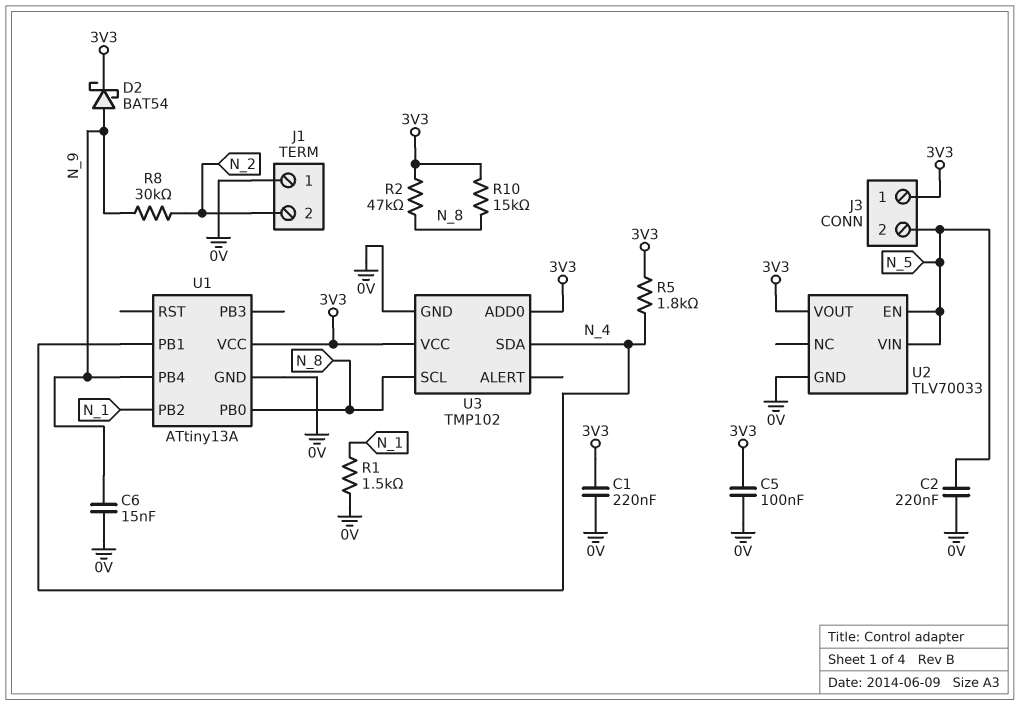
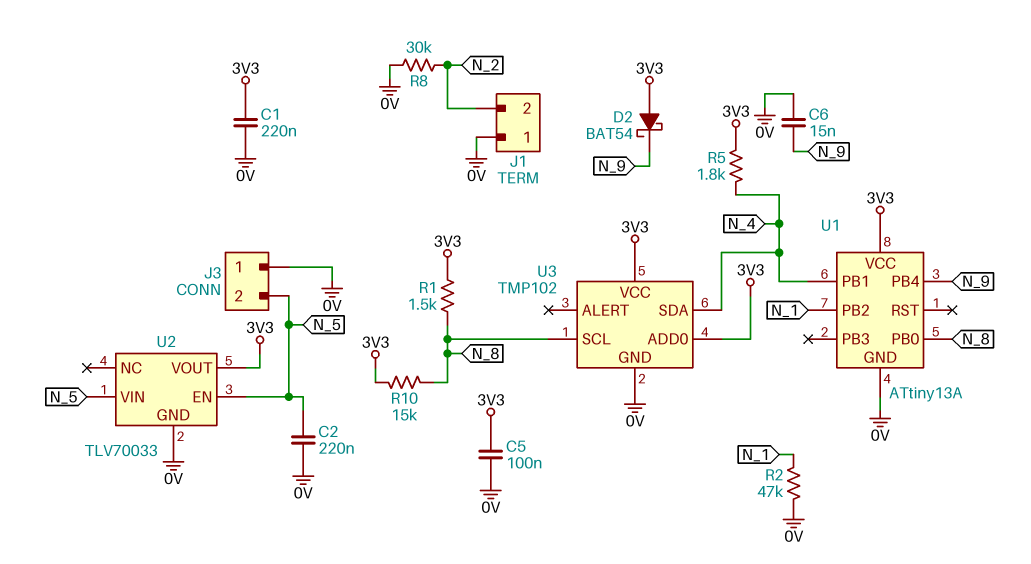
D2: schottky BAT54 (A N_9, K 3V3) -> schottky BAT54 (A 3V3, K N_9)
J3 pin 1: 3V3 -> 0V
R1: 1.5k (0V, N_1) -> 1.5k (3V3, N_8)
R2: 47k (3V3, N_8) -> 47k (0V, N_1)
R8: 30k (N_2, N_9) -> 30k (0V, N_2)

